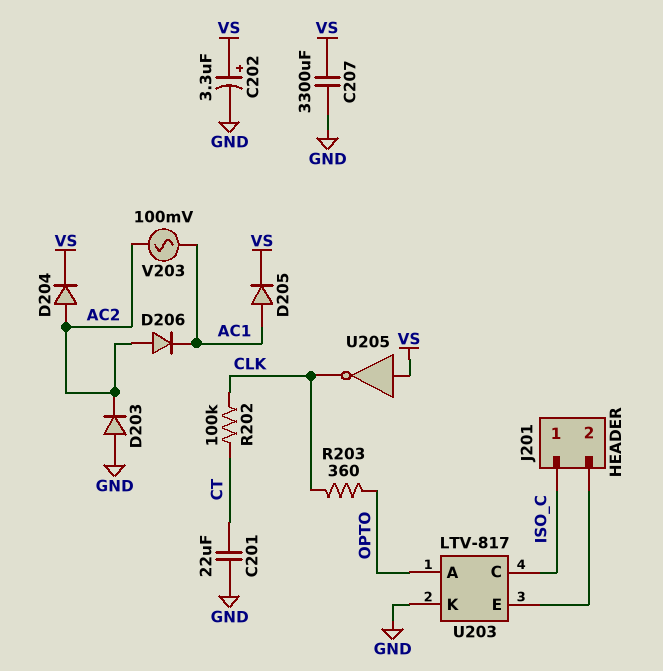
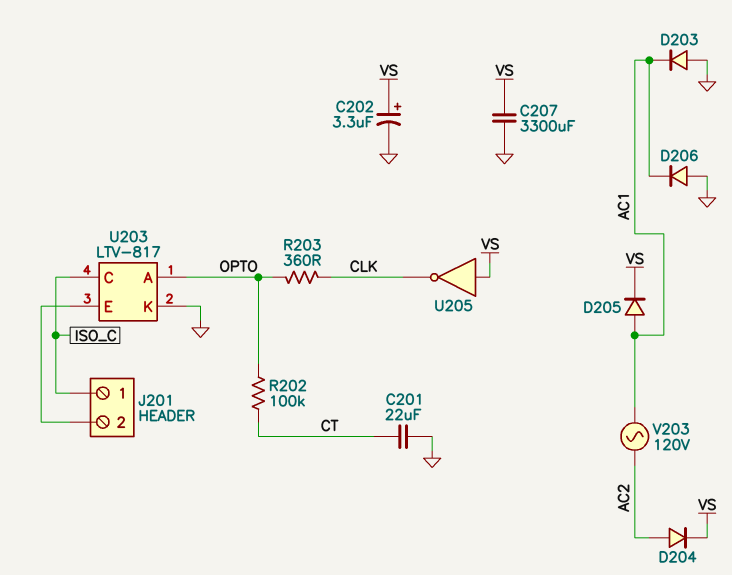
D203: diode (A GND, K AC2) -> diode (A GND, K AC1)
D206: diode (A AC2, K AC1) -> diode (A GND, K AC1)
R202: 100k (CLK, CT) -> 100k (CT, OPTO)
V203: AC 100mV (AC1, AC2) -> AC 120V (AC1, AC2)

